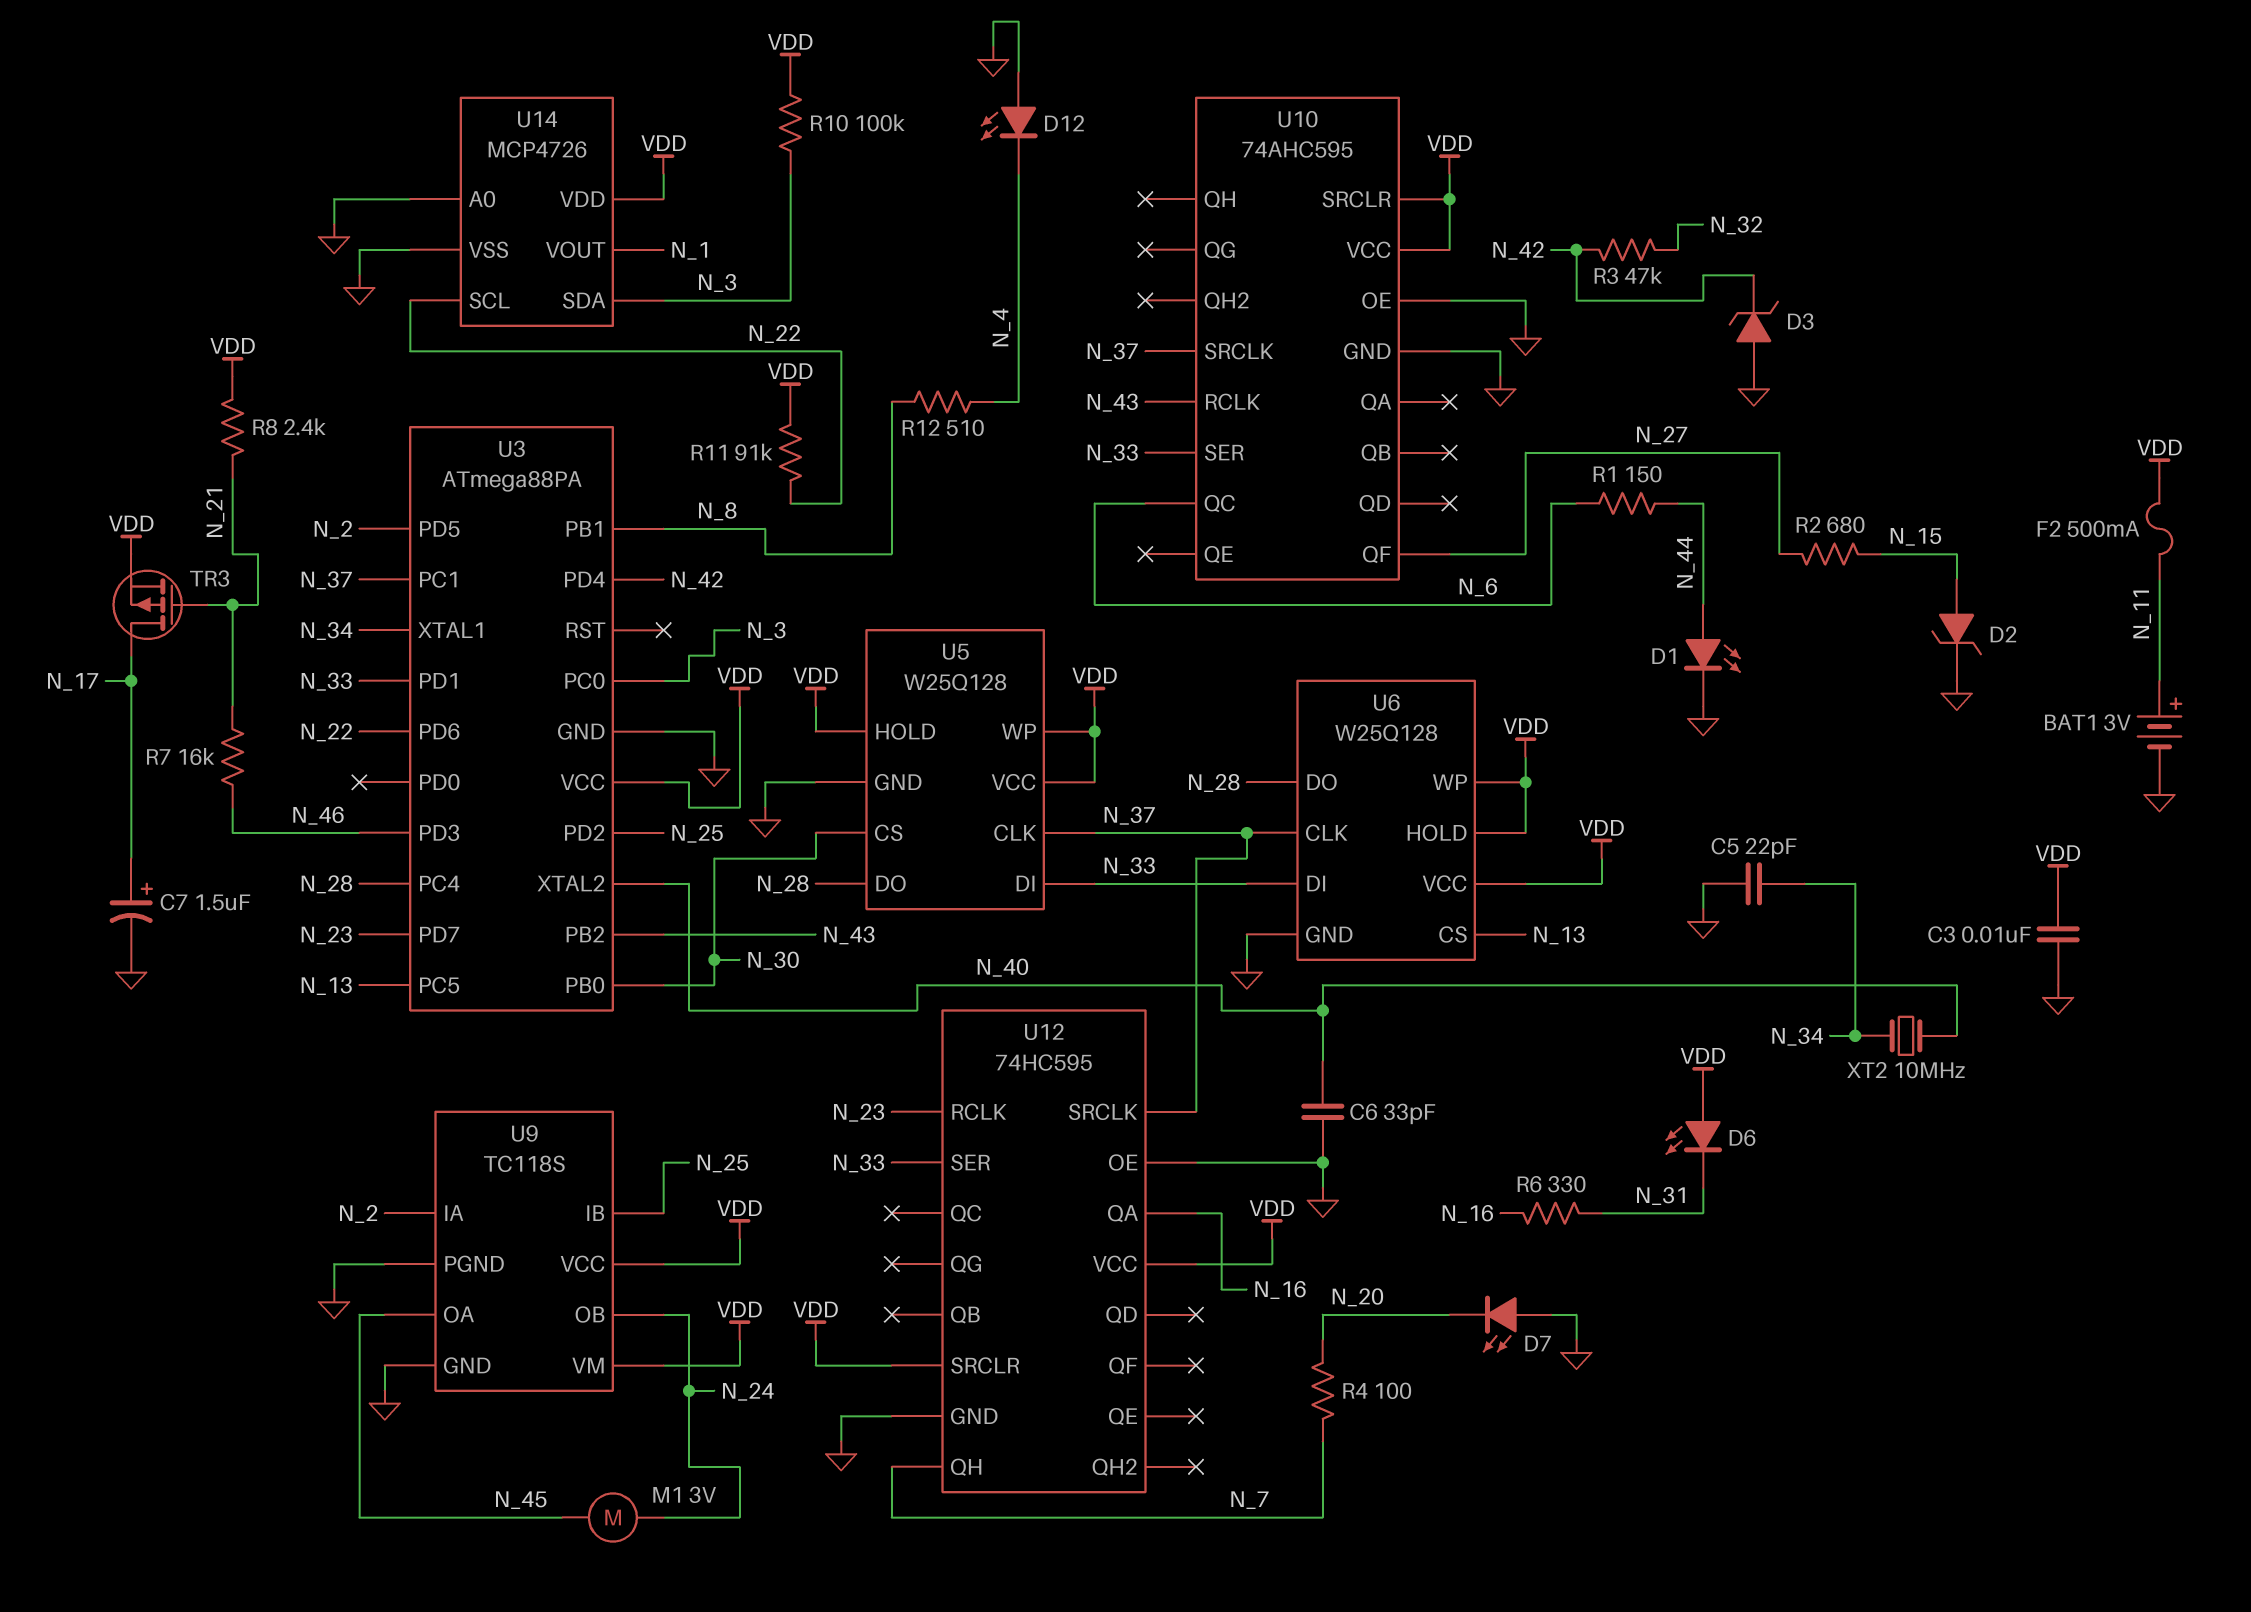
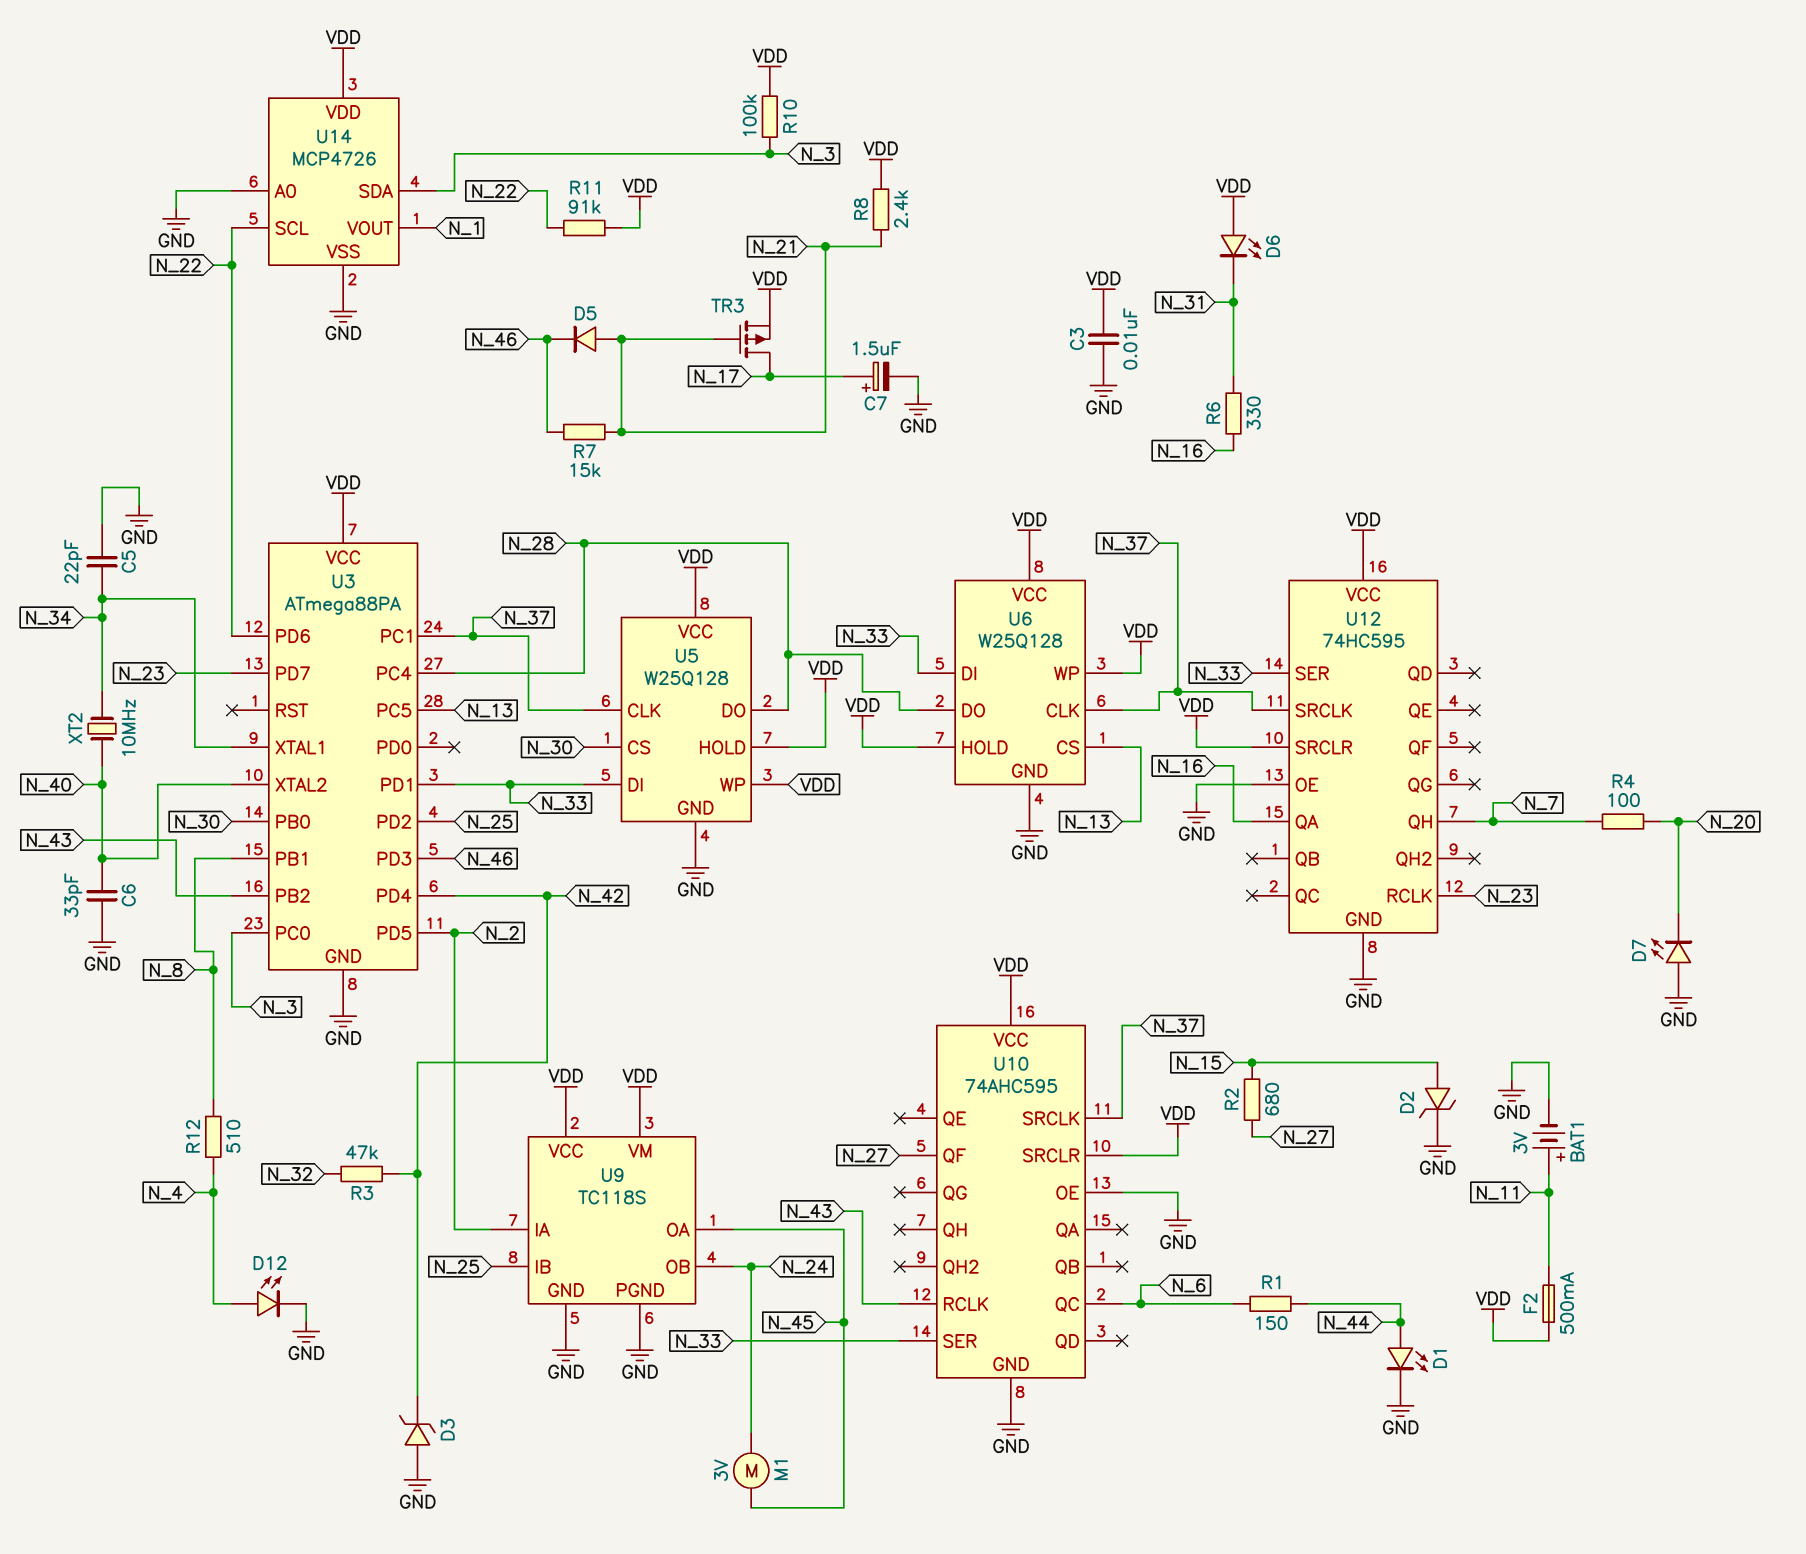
D5: none -> diode (A N_21, K N_46)
D12: LED (A GND, K N_4) -> LED (A N_4, K GND)
R7: 16k (N_21, N_46) -> 15k (N_21, N_46)

